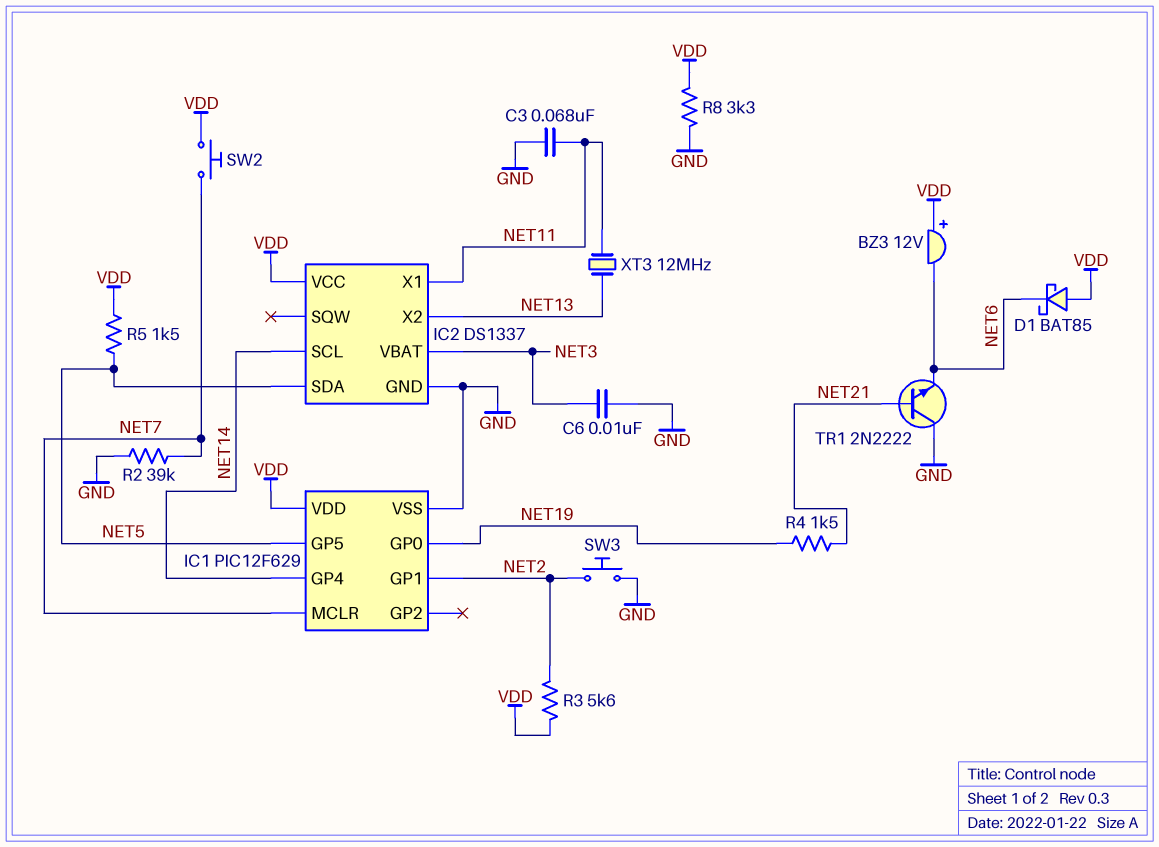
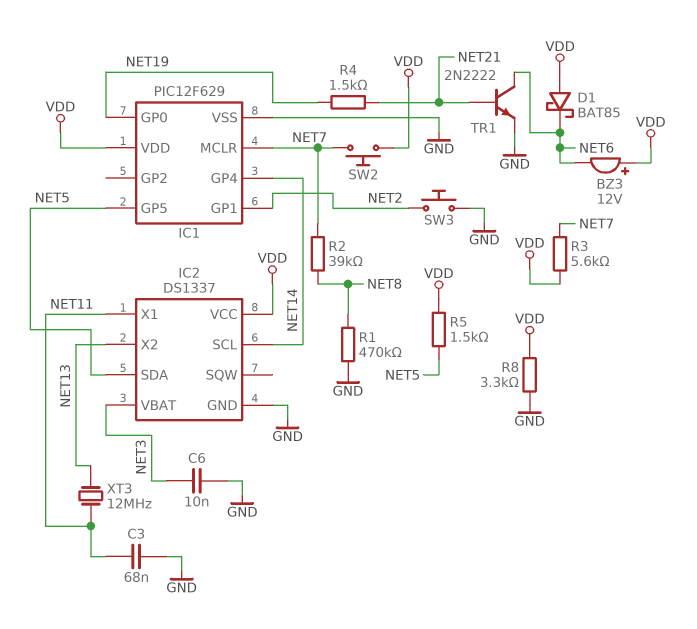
R1: none -> 470k (GND, NET8)
R2: 39k (GND, NET7) -> 39k (NET7, NET8)
R3: 5.6k (NET2, VDD) -> 5.6k (NET7, VDD)
TR1: NPN 2N2222 (B NET21, C GND, E NET6) -> NPN 2N2222 (B NET21, C NET6, E GND)

